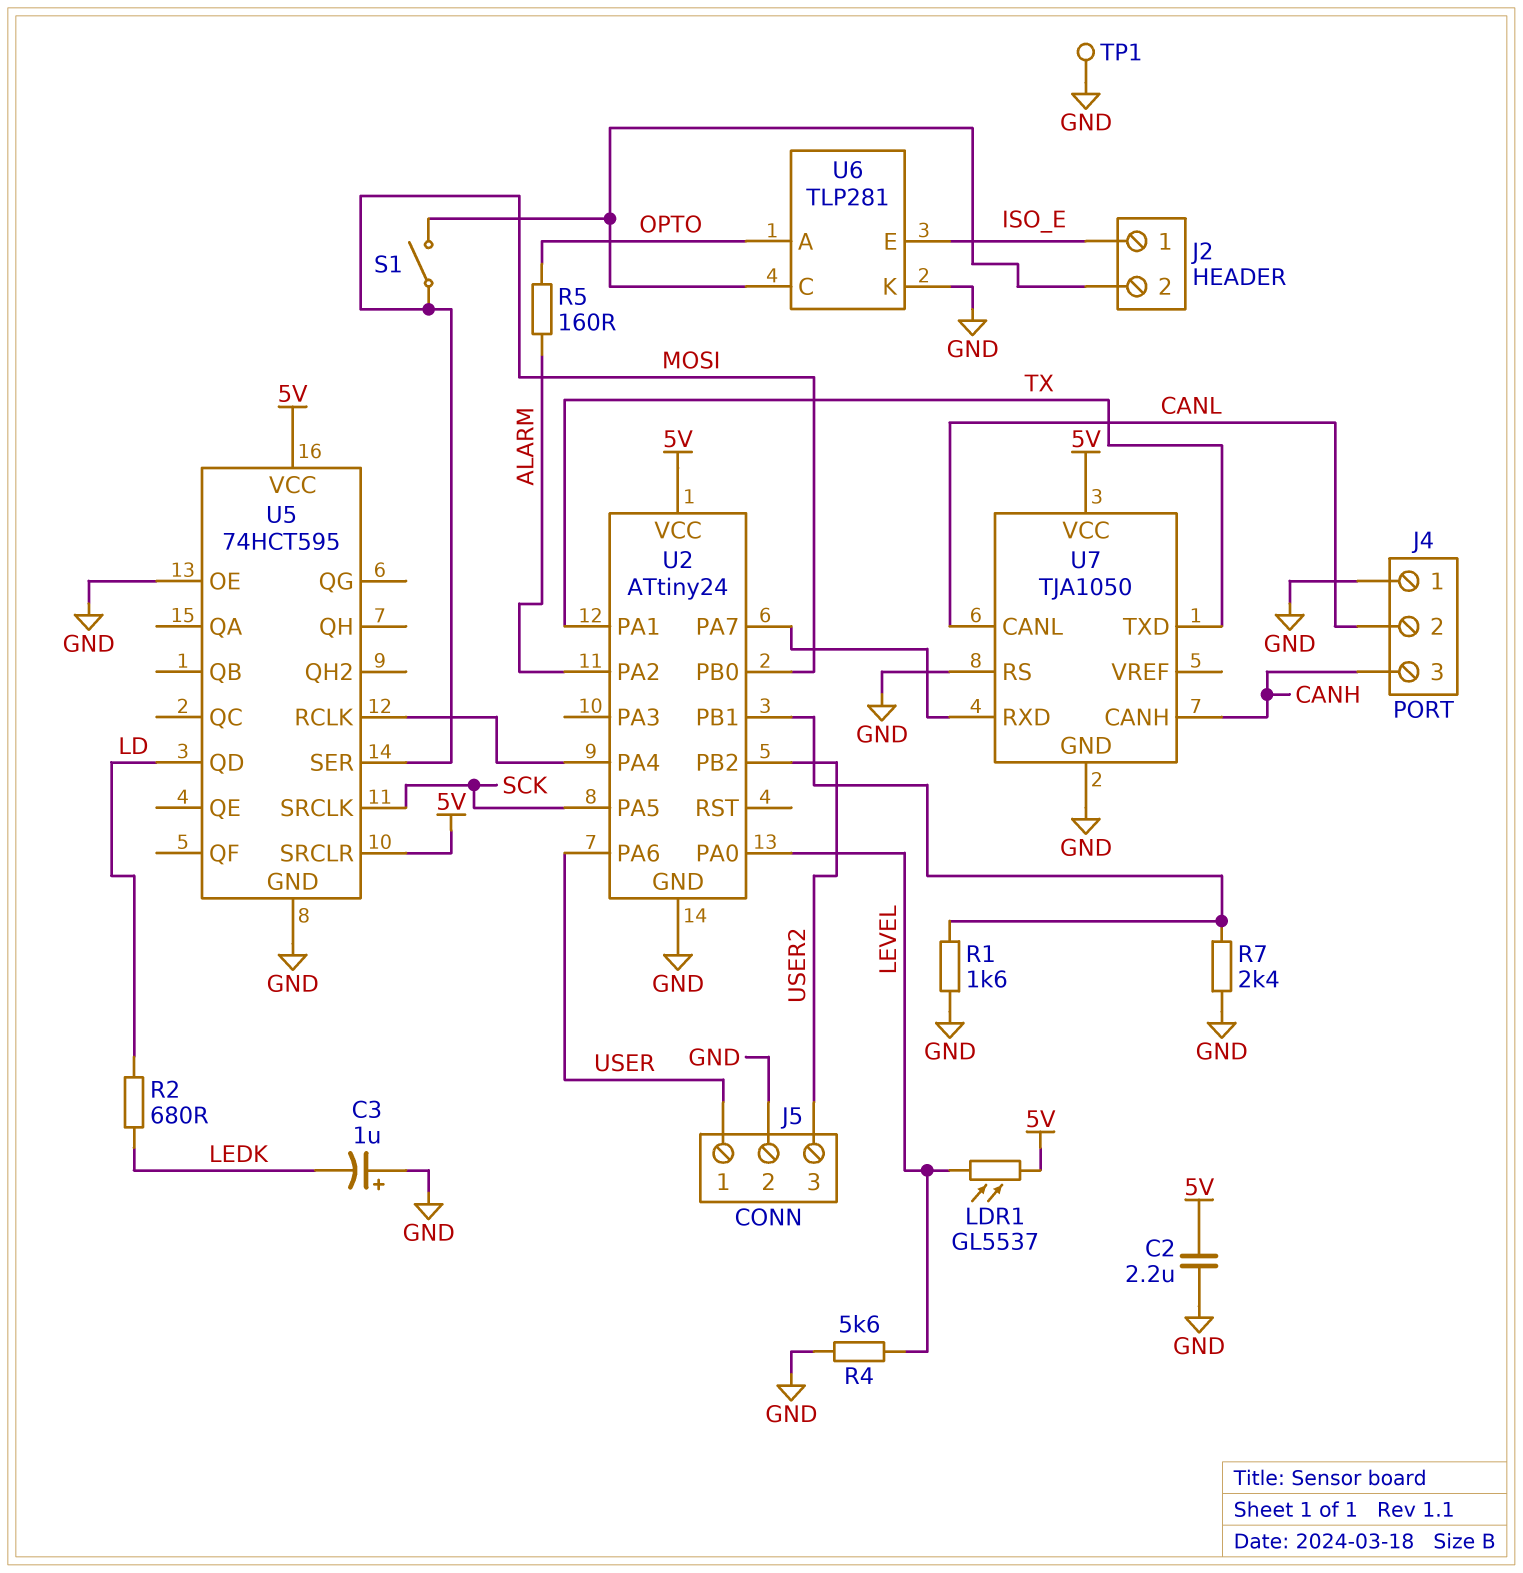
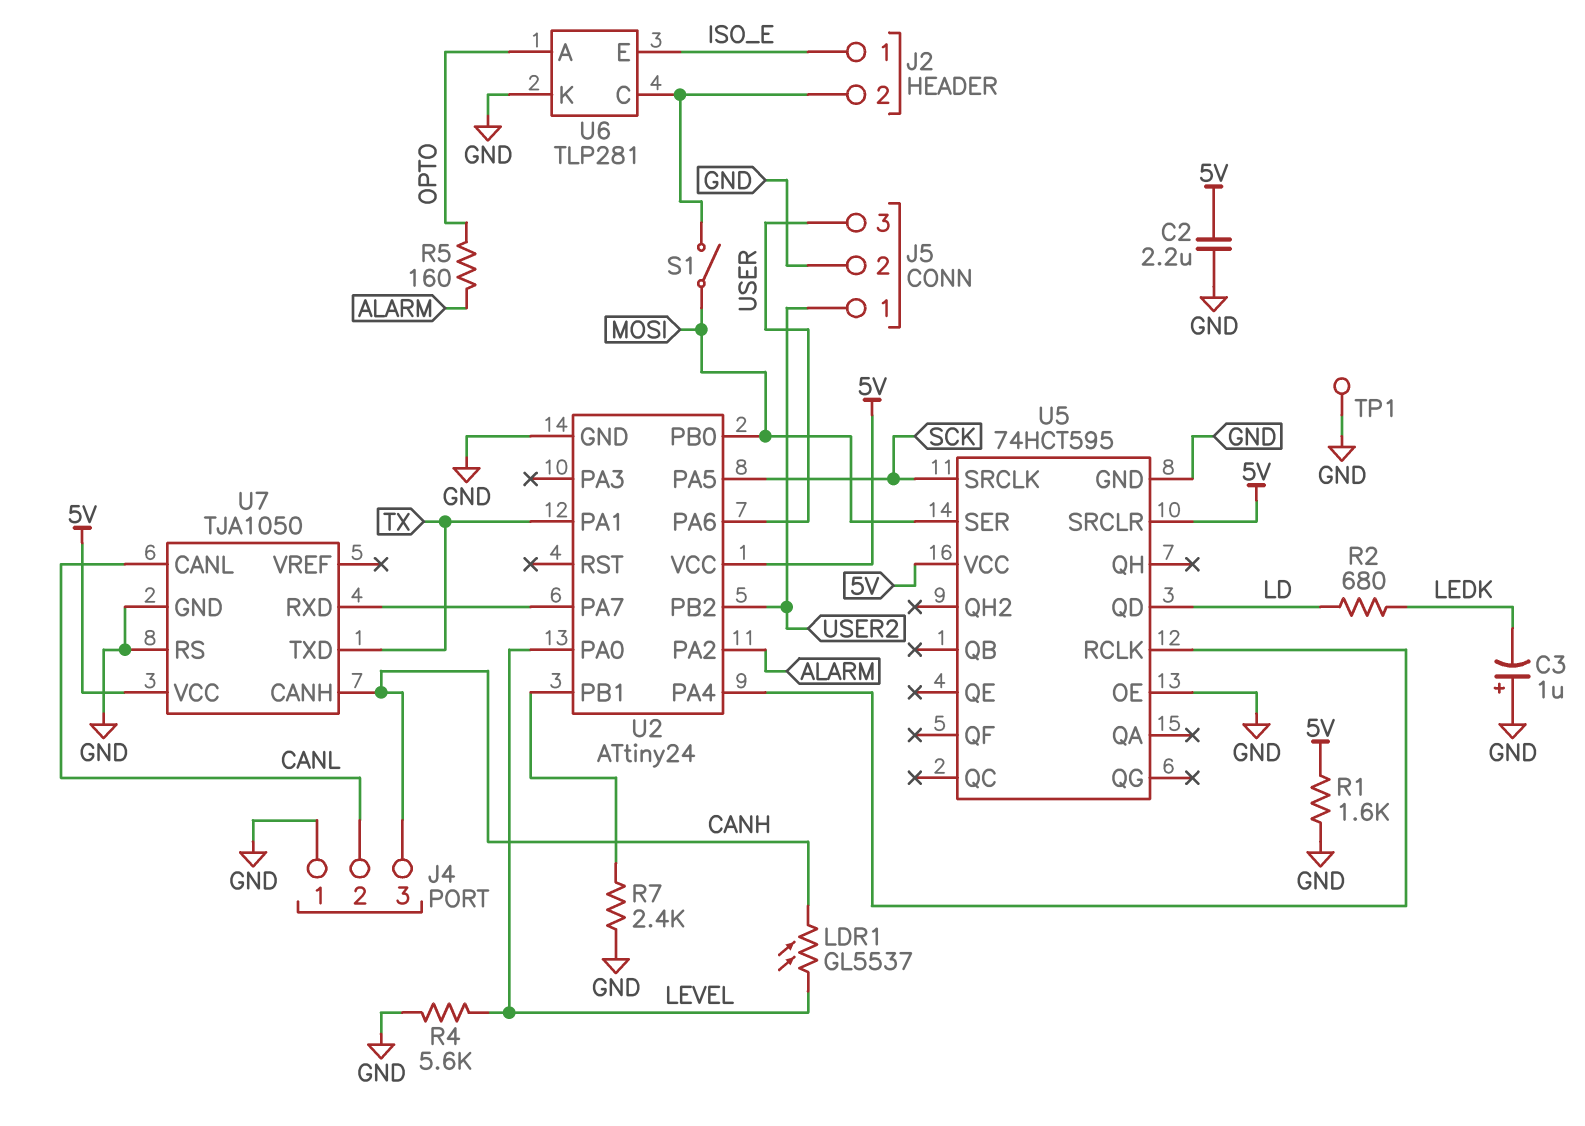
J5 pin 1: USER -> USER2
J5 pin 3: USER2 -> USER
LDR1: GL5537 (5V, LEVEL) -> GL5537 (CANH, LEVEL)
R1: 1.6k (GND, U2/PB1) -> 1.6k (5V, GND)

